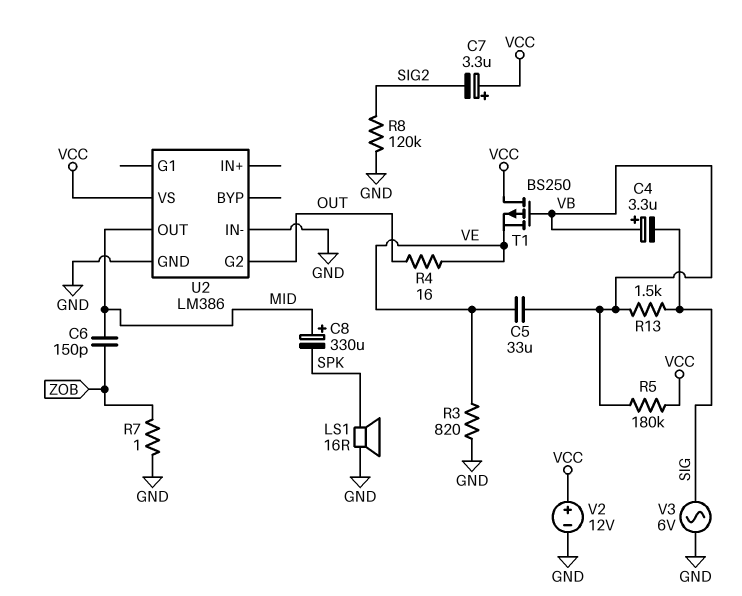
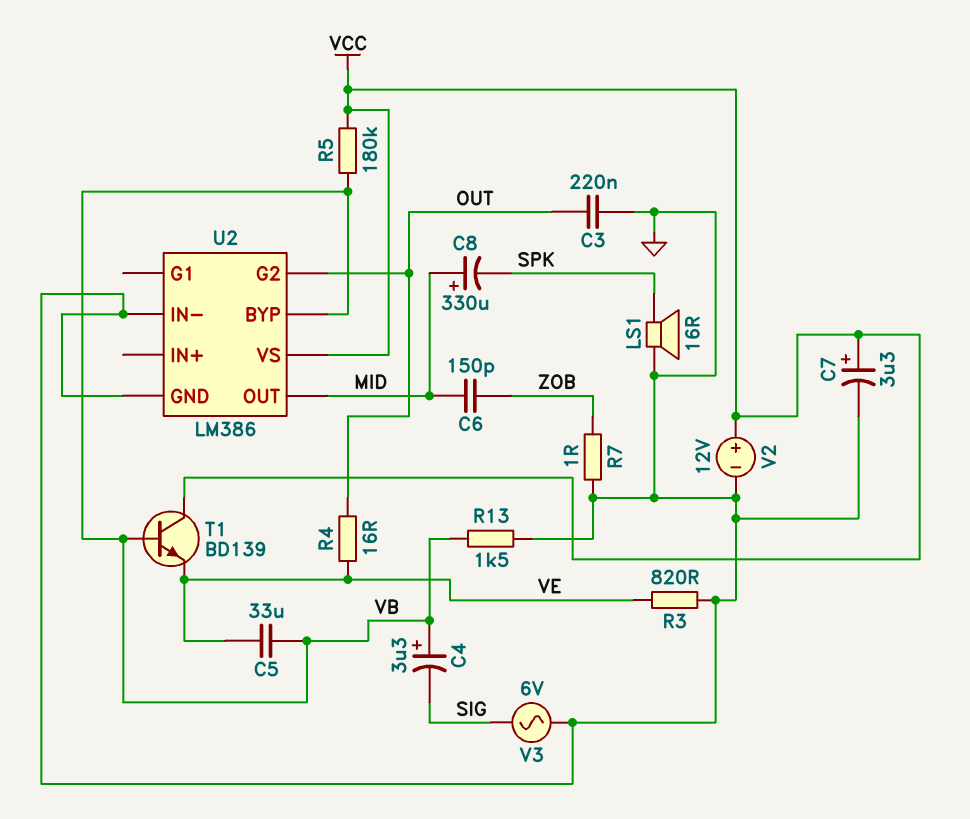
C3: none -> 220nF (GND, OUT)
C7: 3.3uF (plus VCC, minus SIG2) -> 3.3uF (plus VCC, minus GND)
R8: 120k (GND, SIG2) -> none
R13: 1.5k (SIG, VB) -> 1.5k (GND, VB)
T1: PMOS BS250 (G VB, D VCC, S VE) -> NPN BD139 (B VB, C VCC, E VE)
U2 pin BYP: none -> VB

